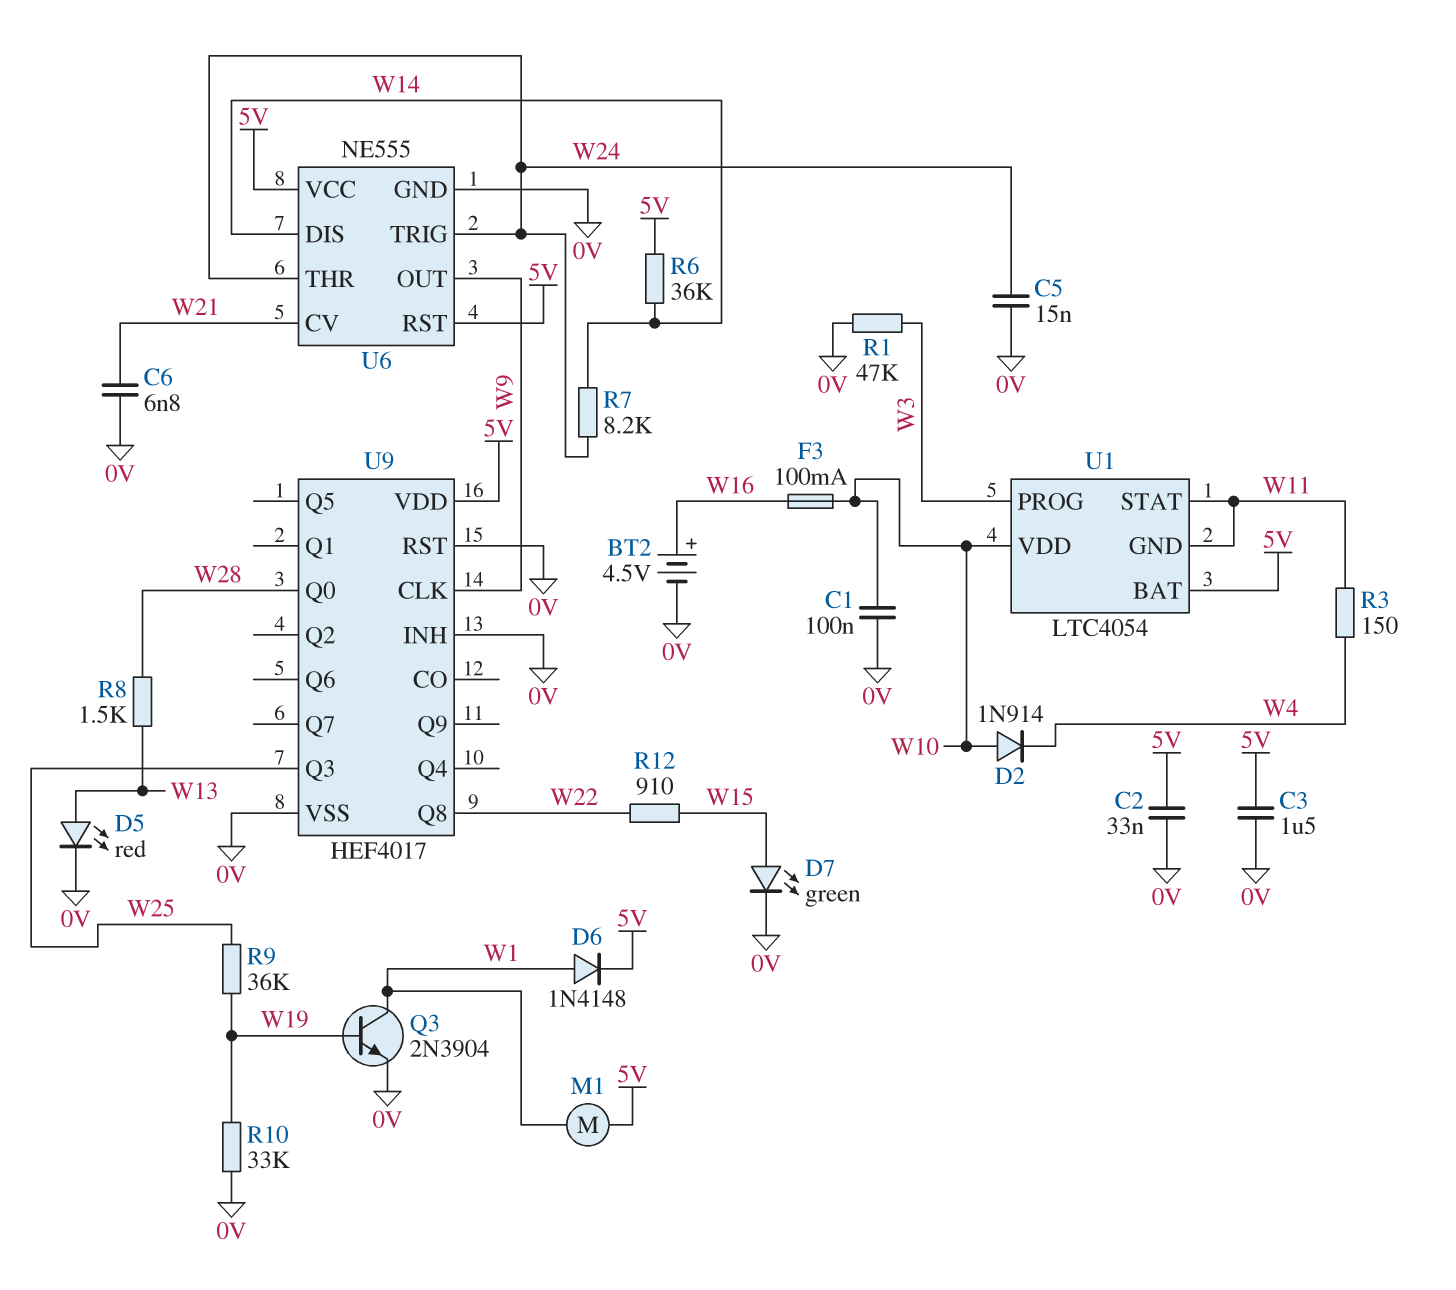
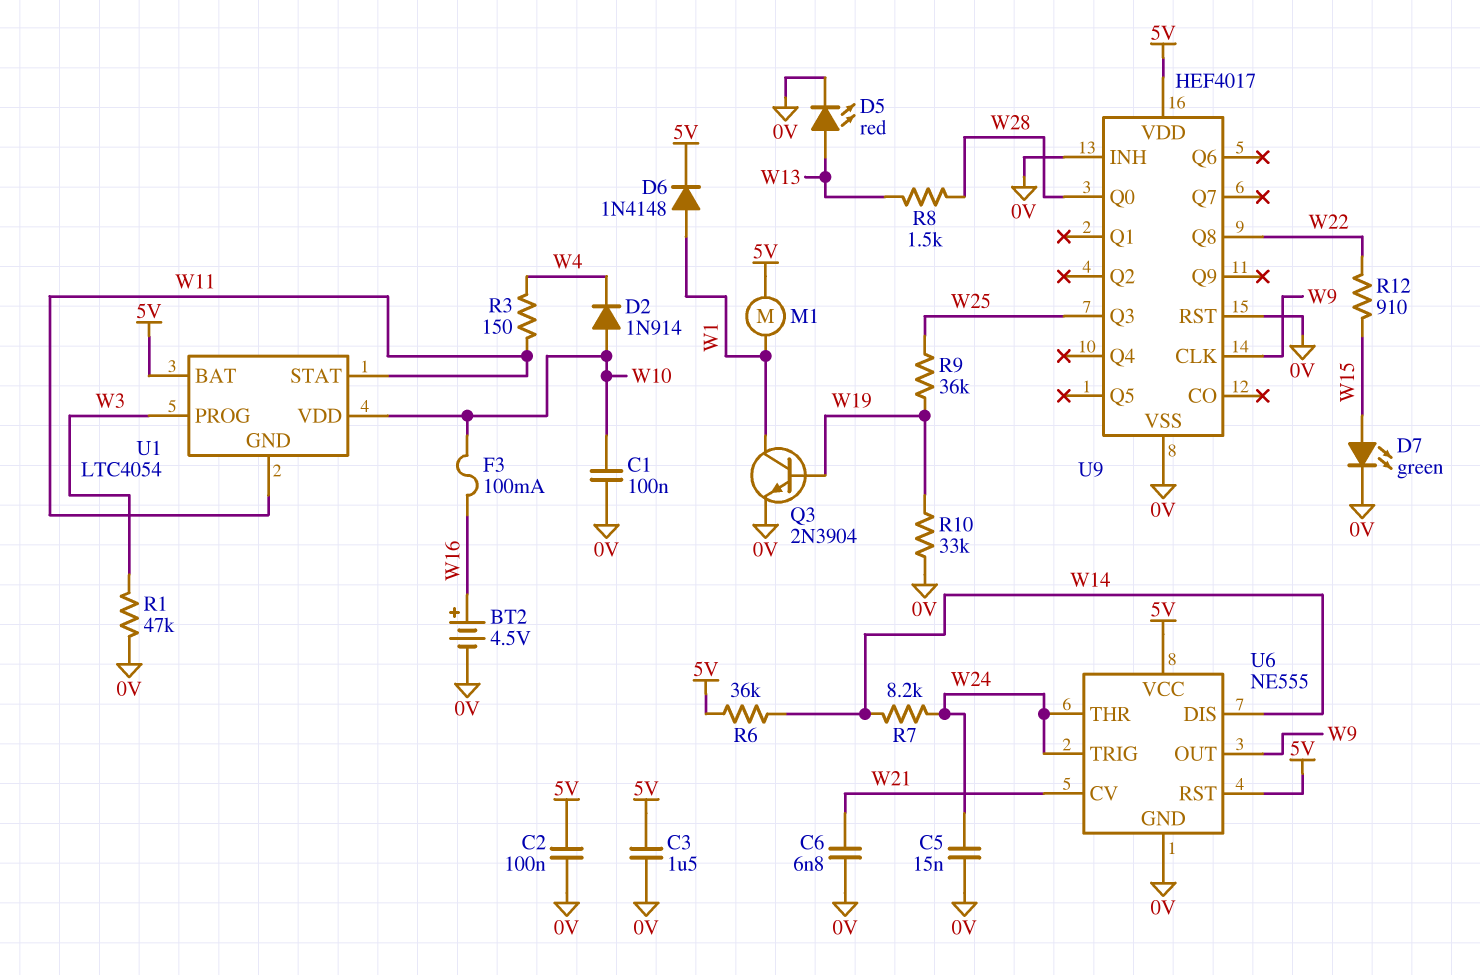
C2: 33nF (0V, 5V) -> 100nF (0V, 5V)

